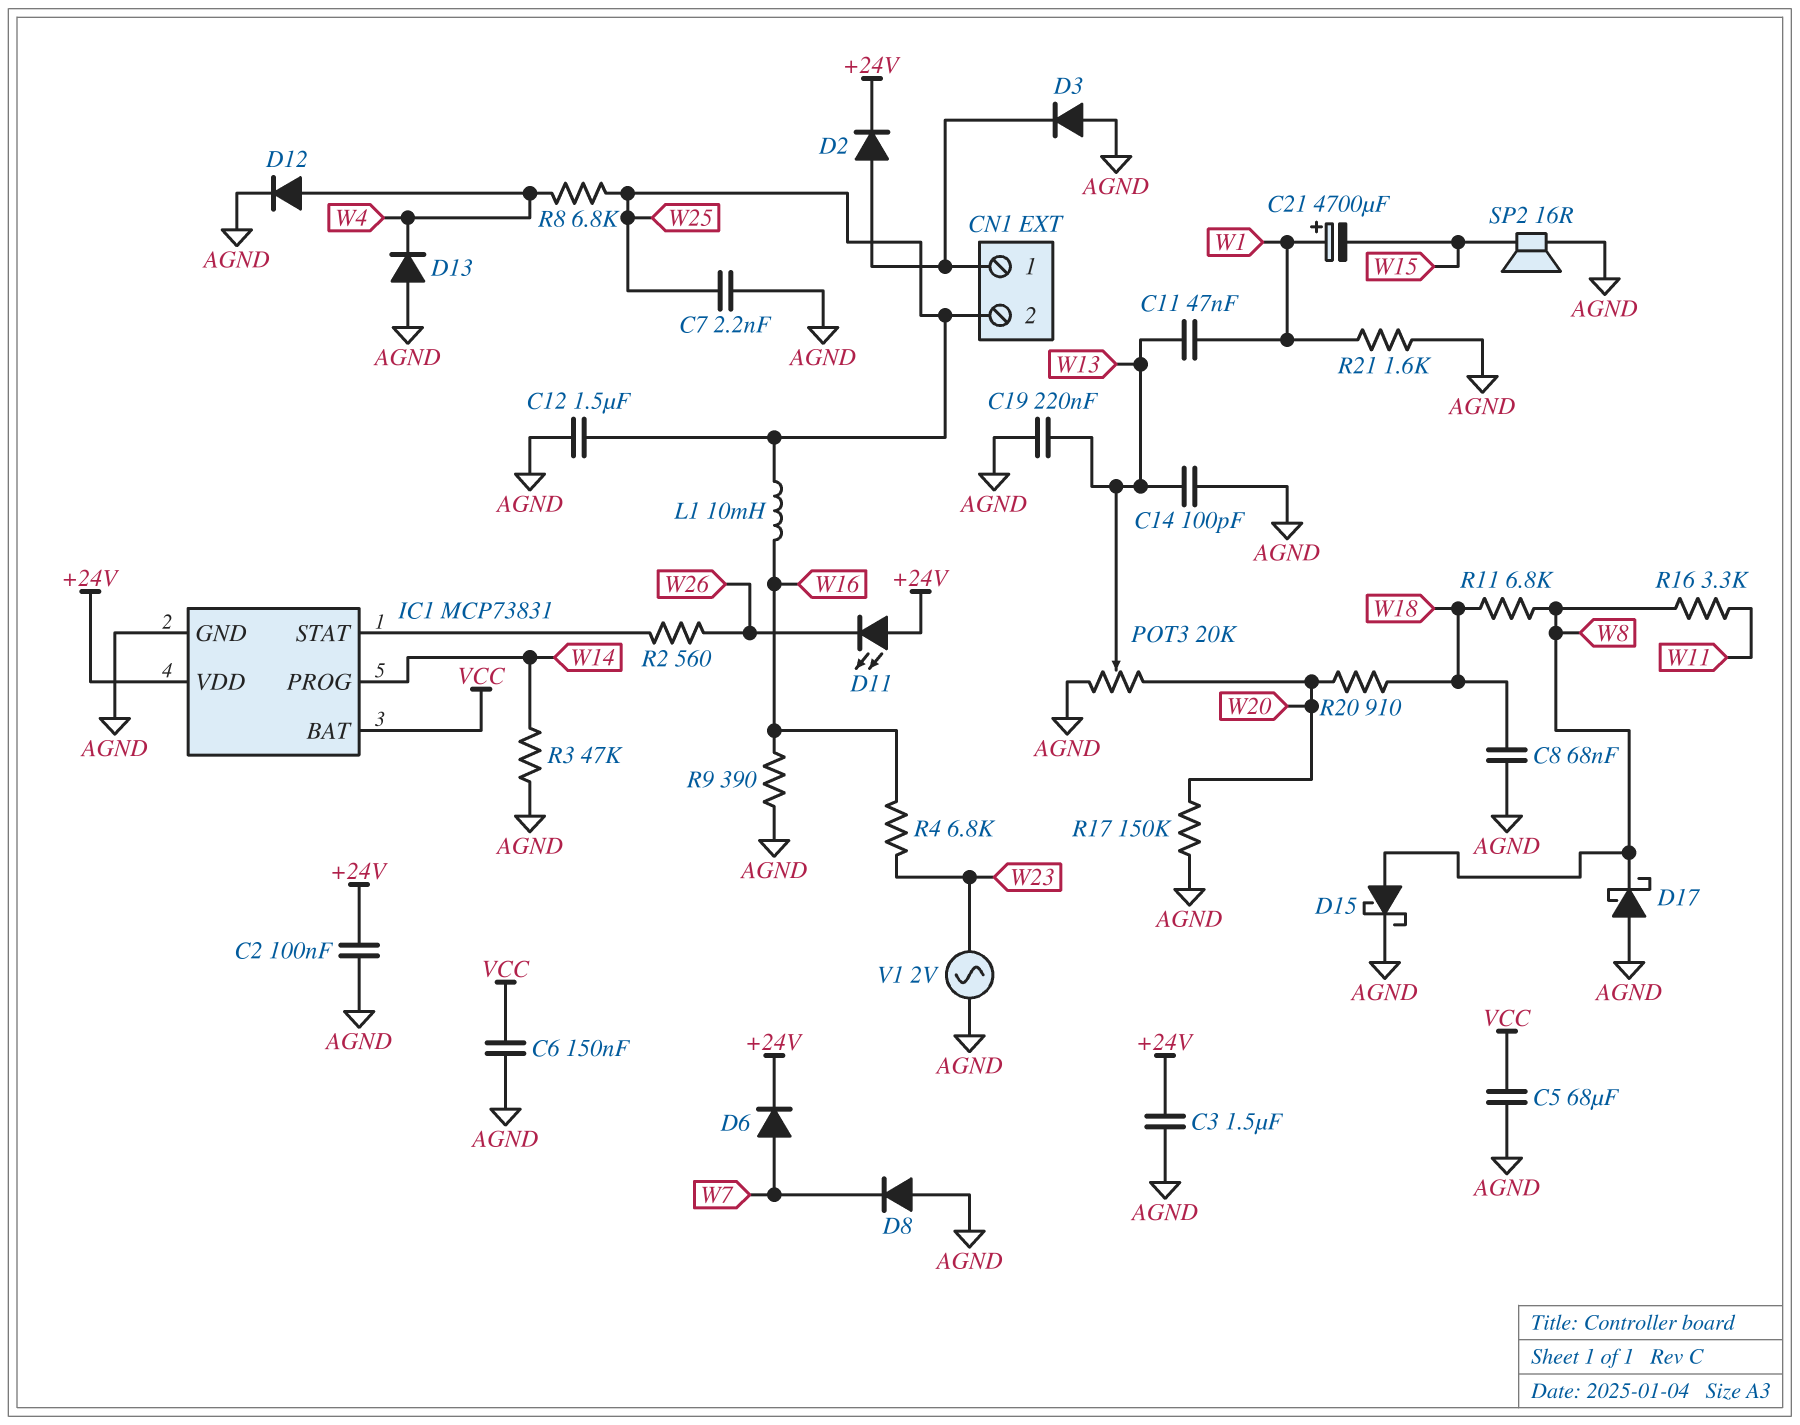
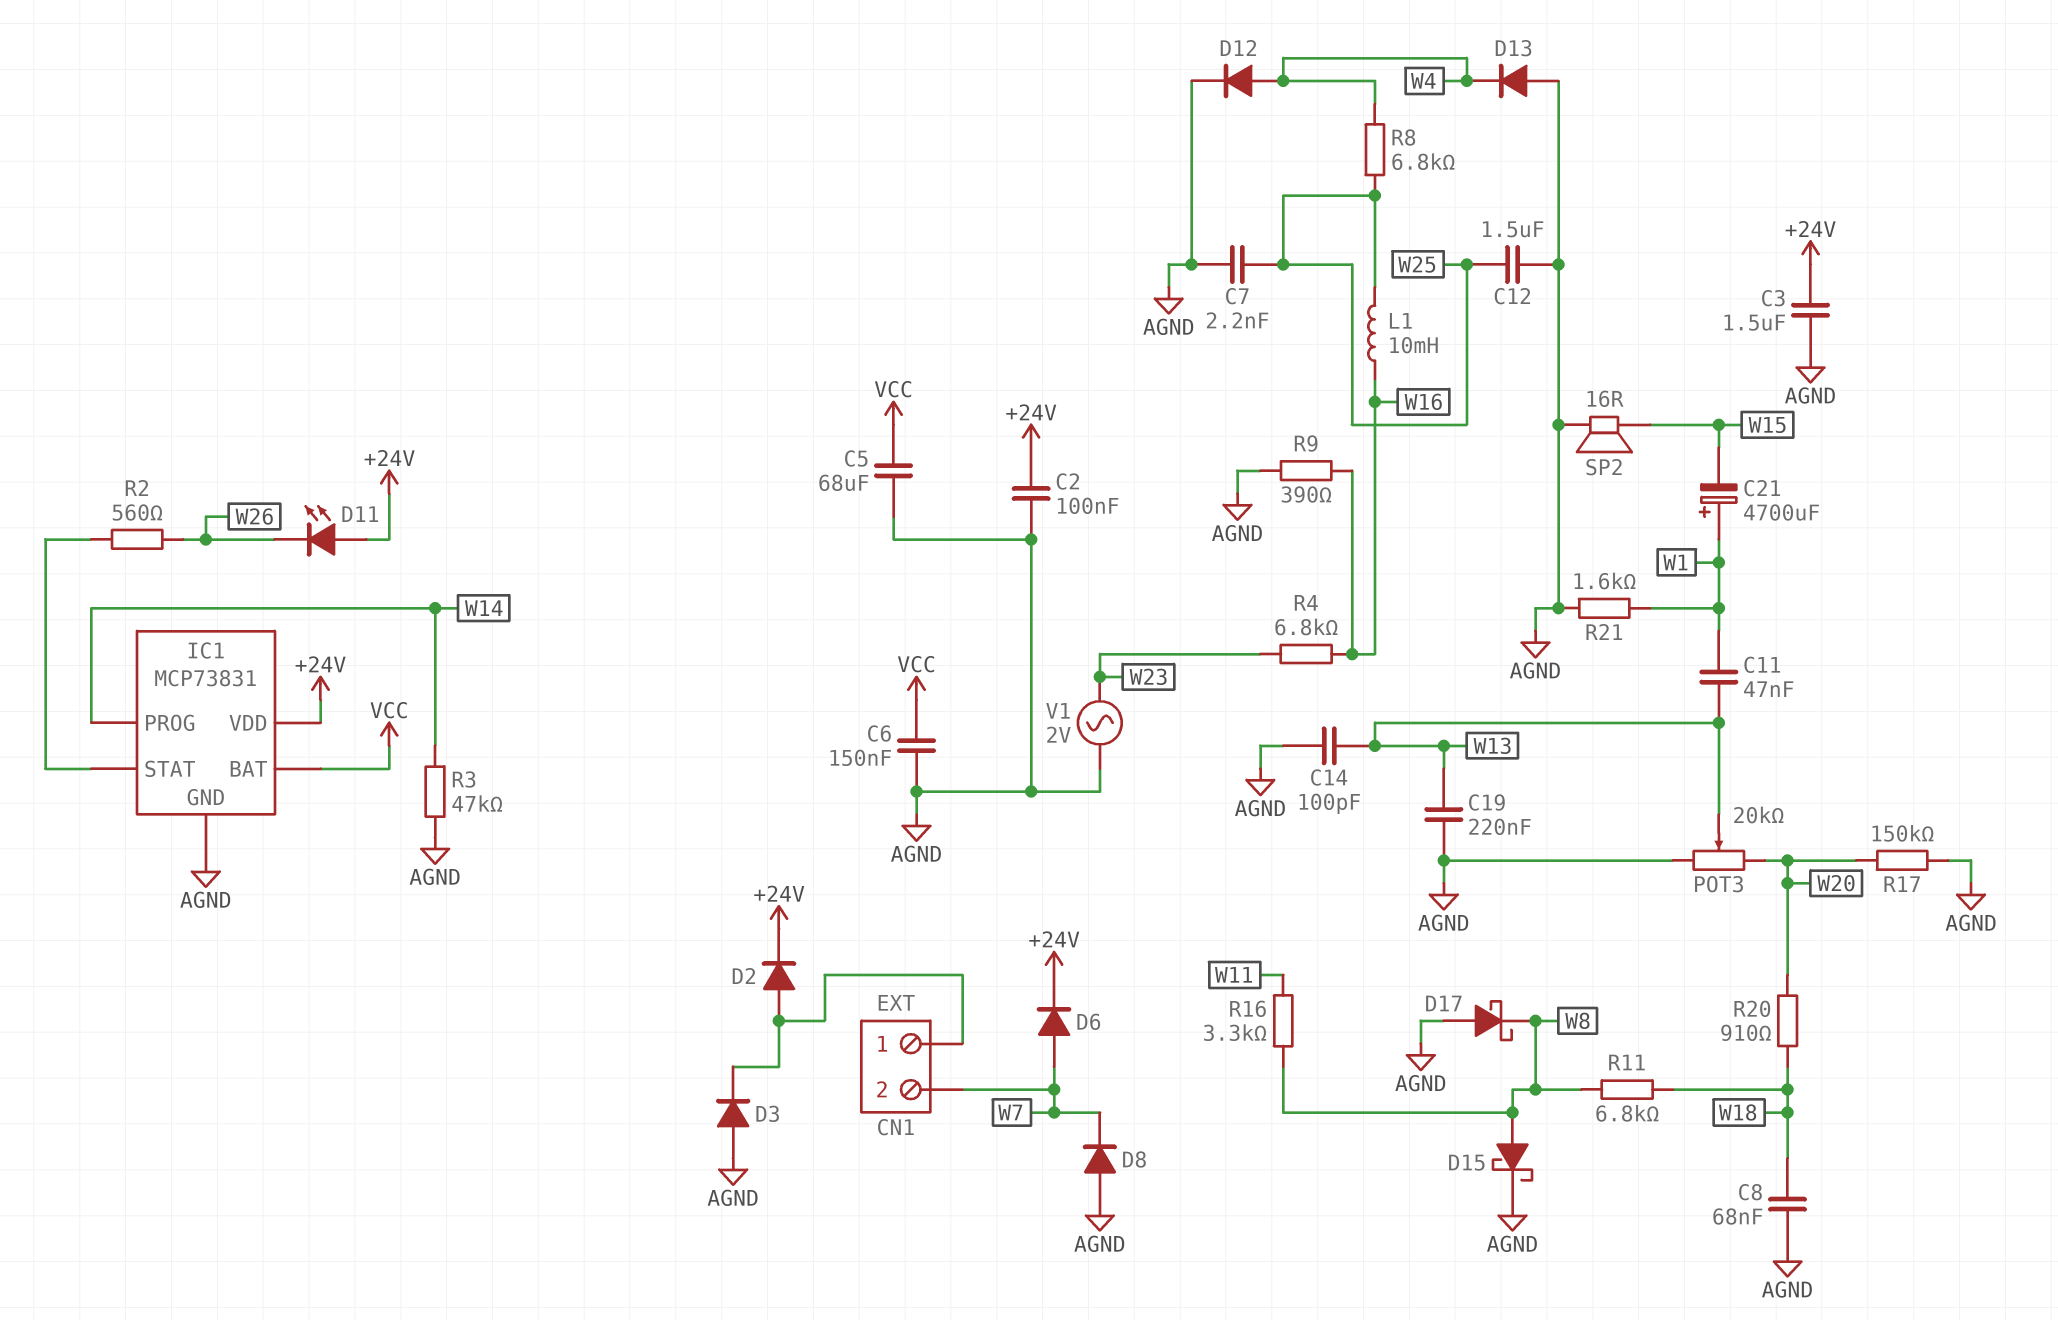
CN1 pin 2: W25 -> W7

